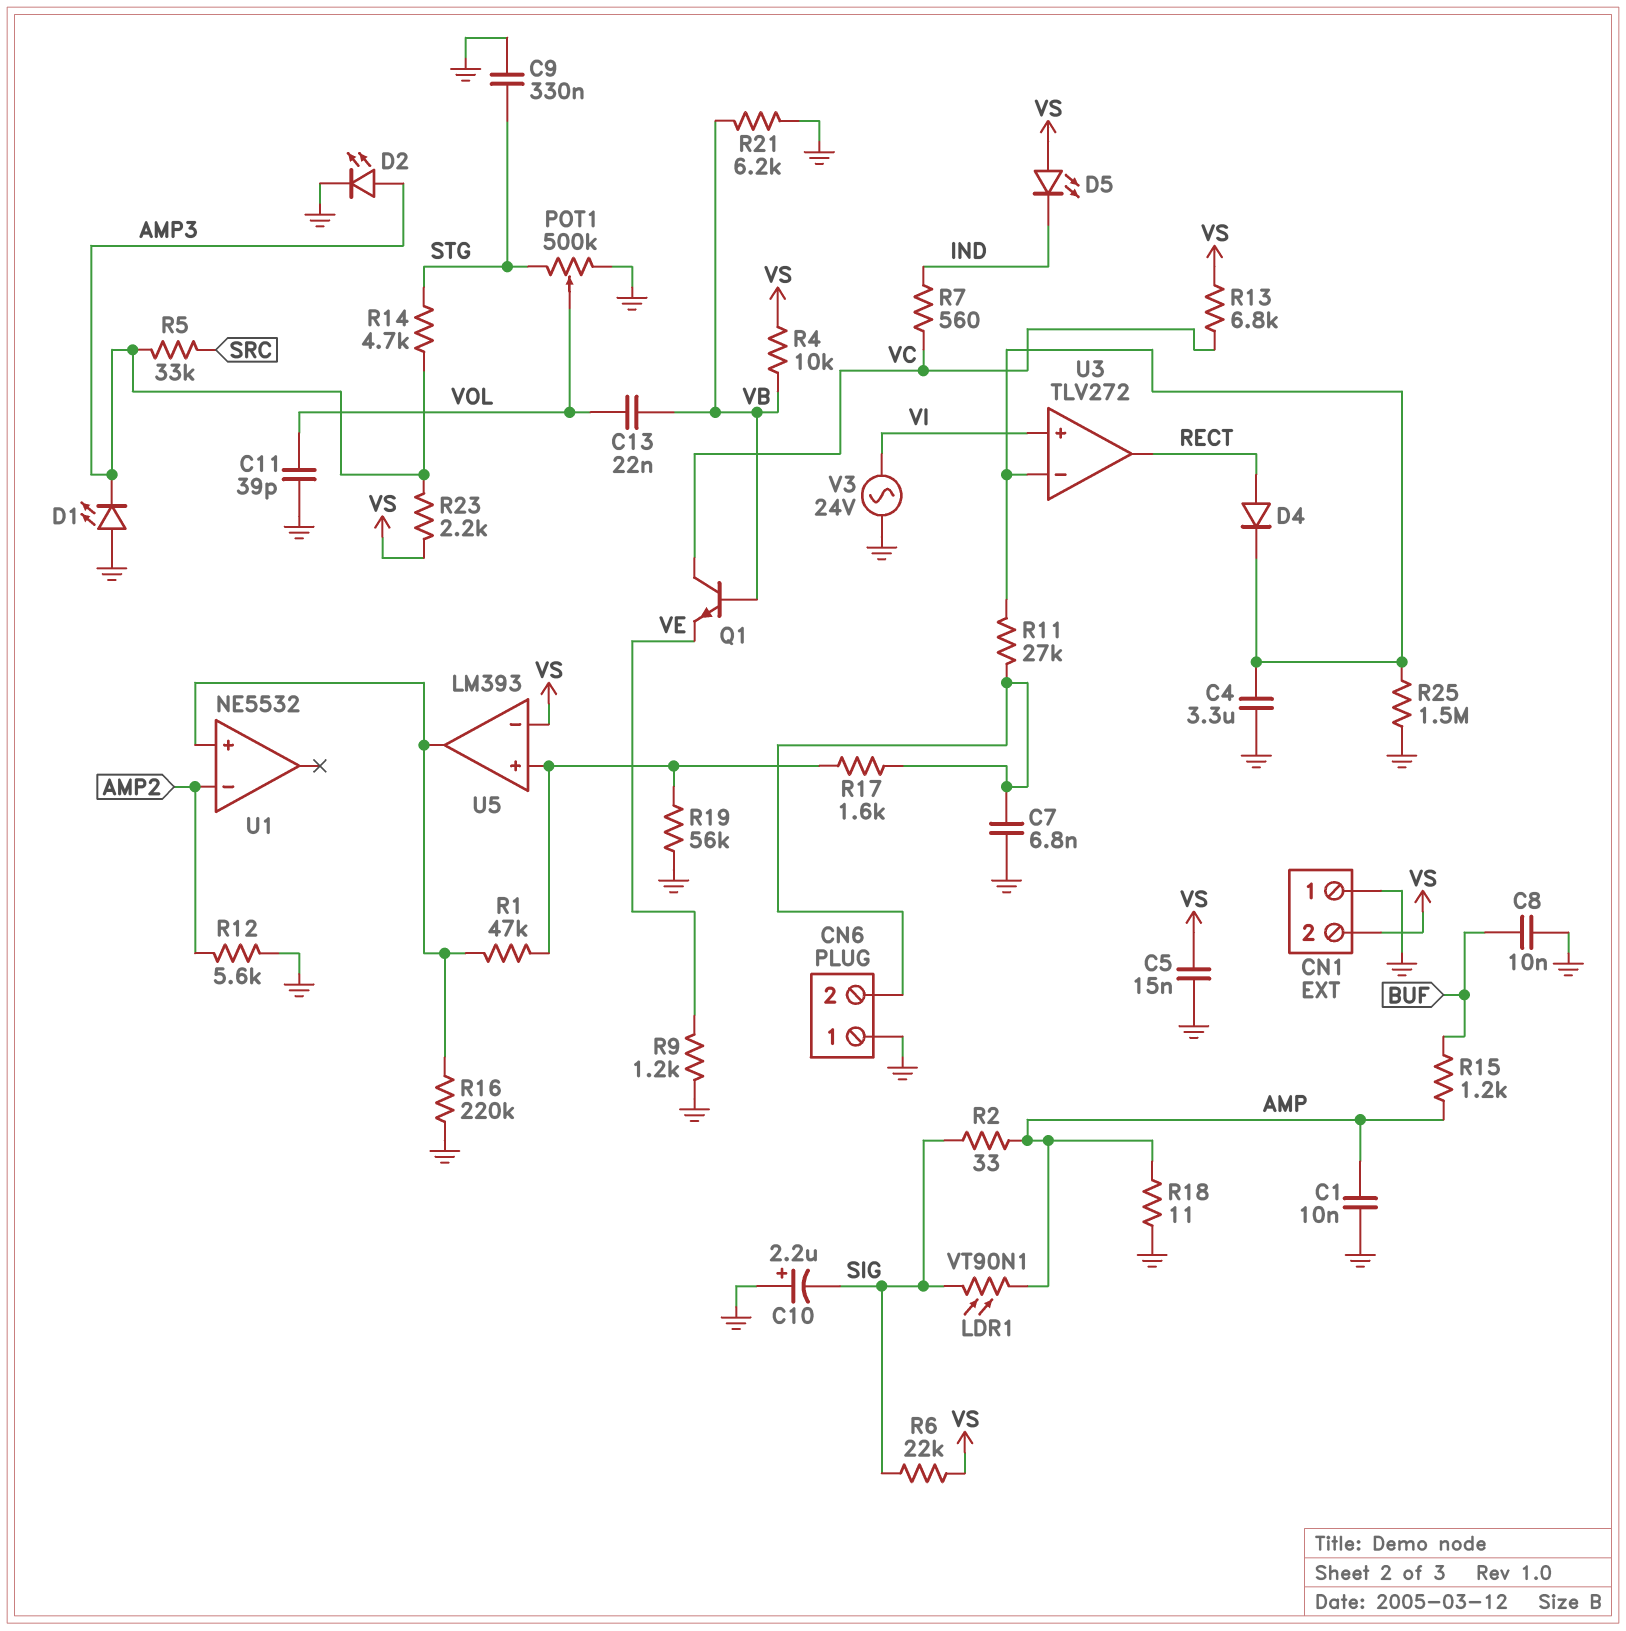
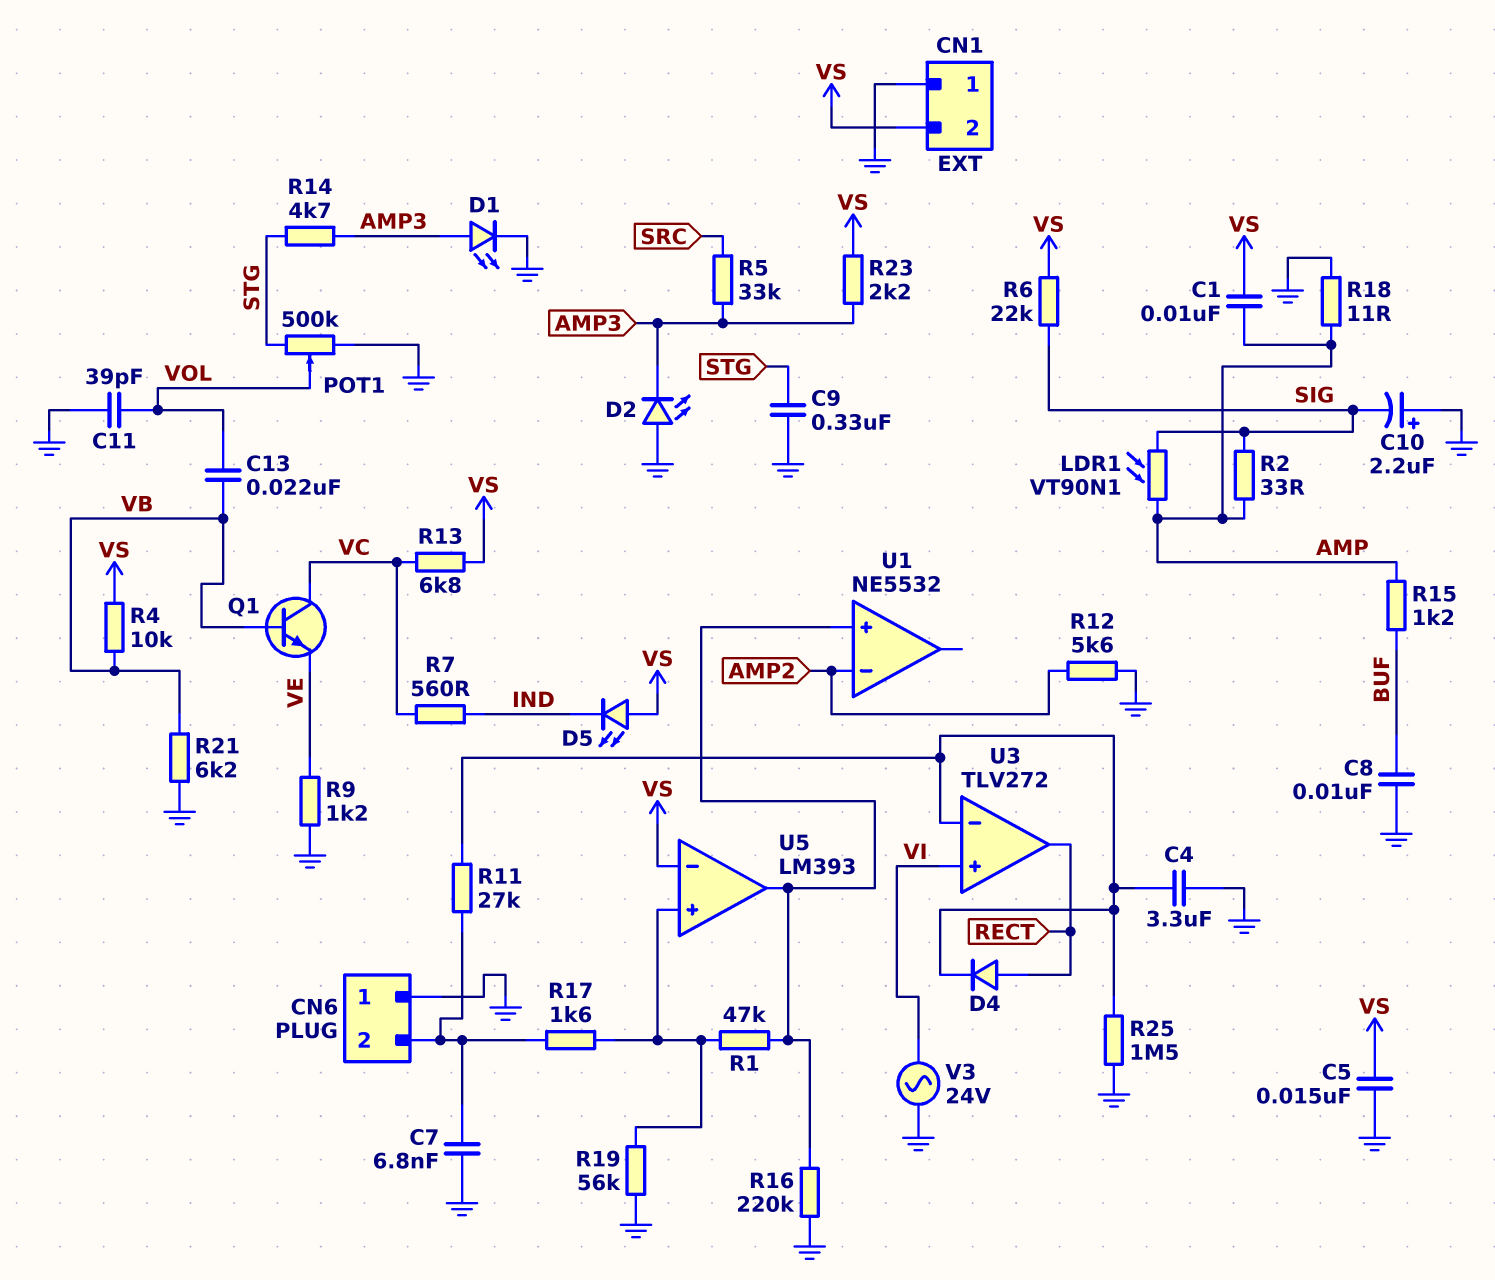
C1: 10nF (AMP, GND) -> 10nF (AMP, VS)
D1: LED (A GND, K AMP3) -> LED (A AMP3, K GND)
D2: LED (A AMP3, K GND) -> LED (A GND, K AMP3)

